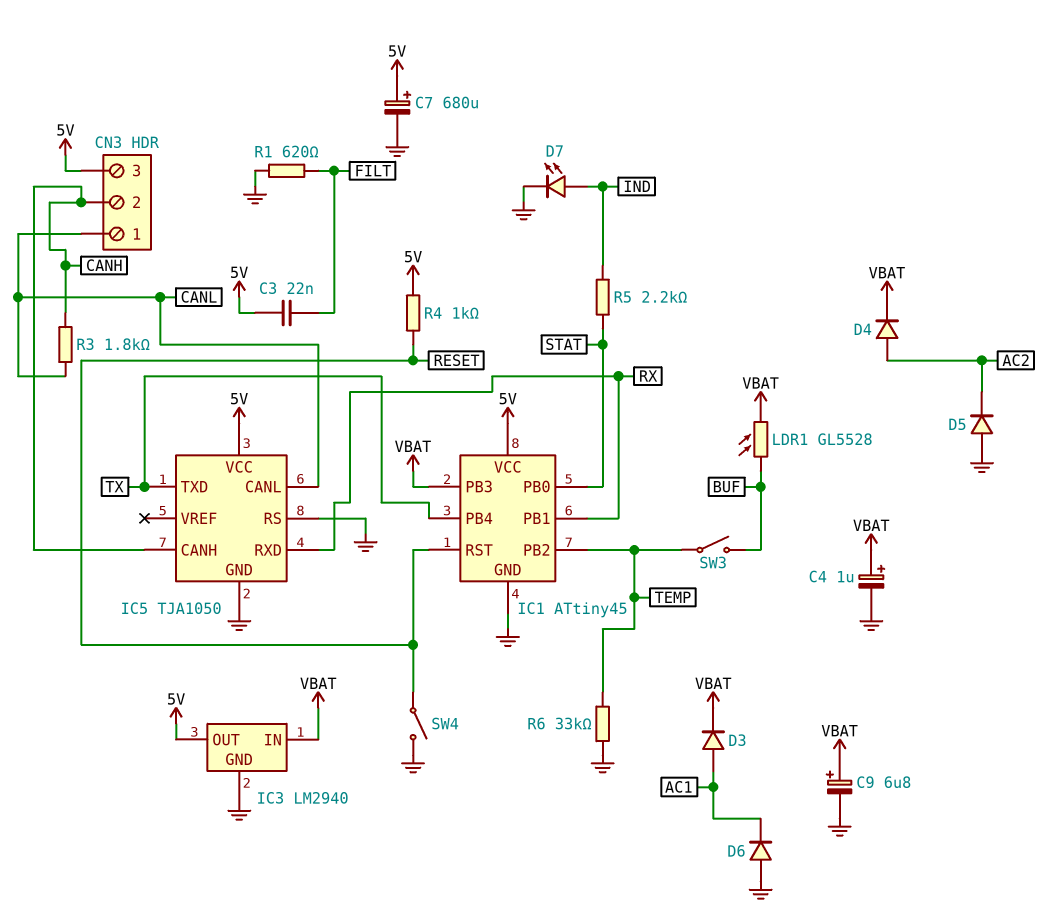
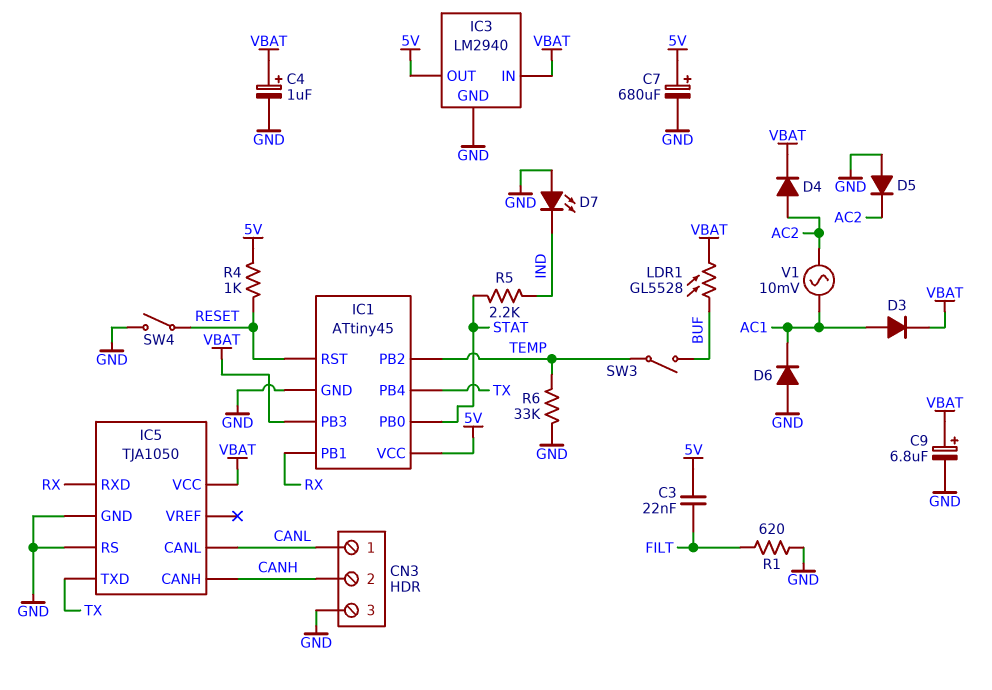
CN3 pin 3: 5V -> GND
D7: LED (A IND, K GND) -> LED (A GND, K IND)
IC5 pin VCC: 5V -> VBAT
R3: 1.8k (CANH, CANL) -> none
V1: none -> AC 10mV (AC1, AC2)

